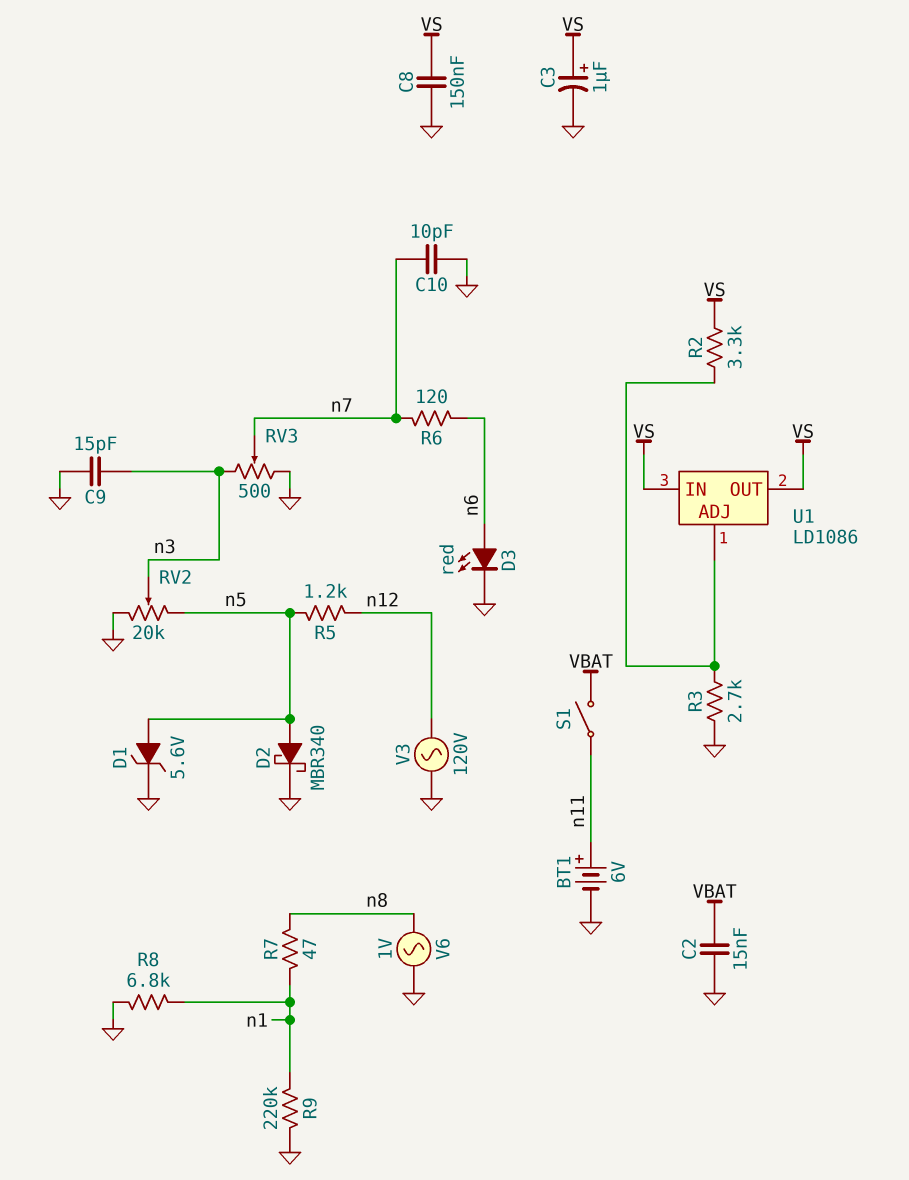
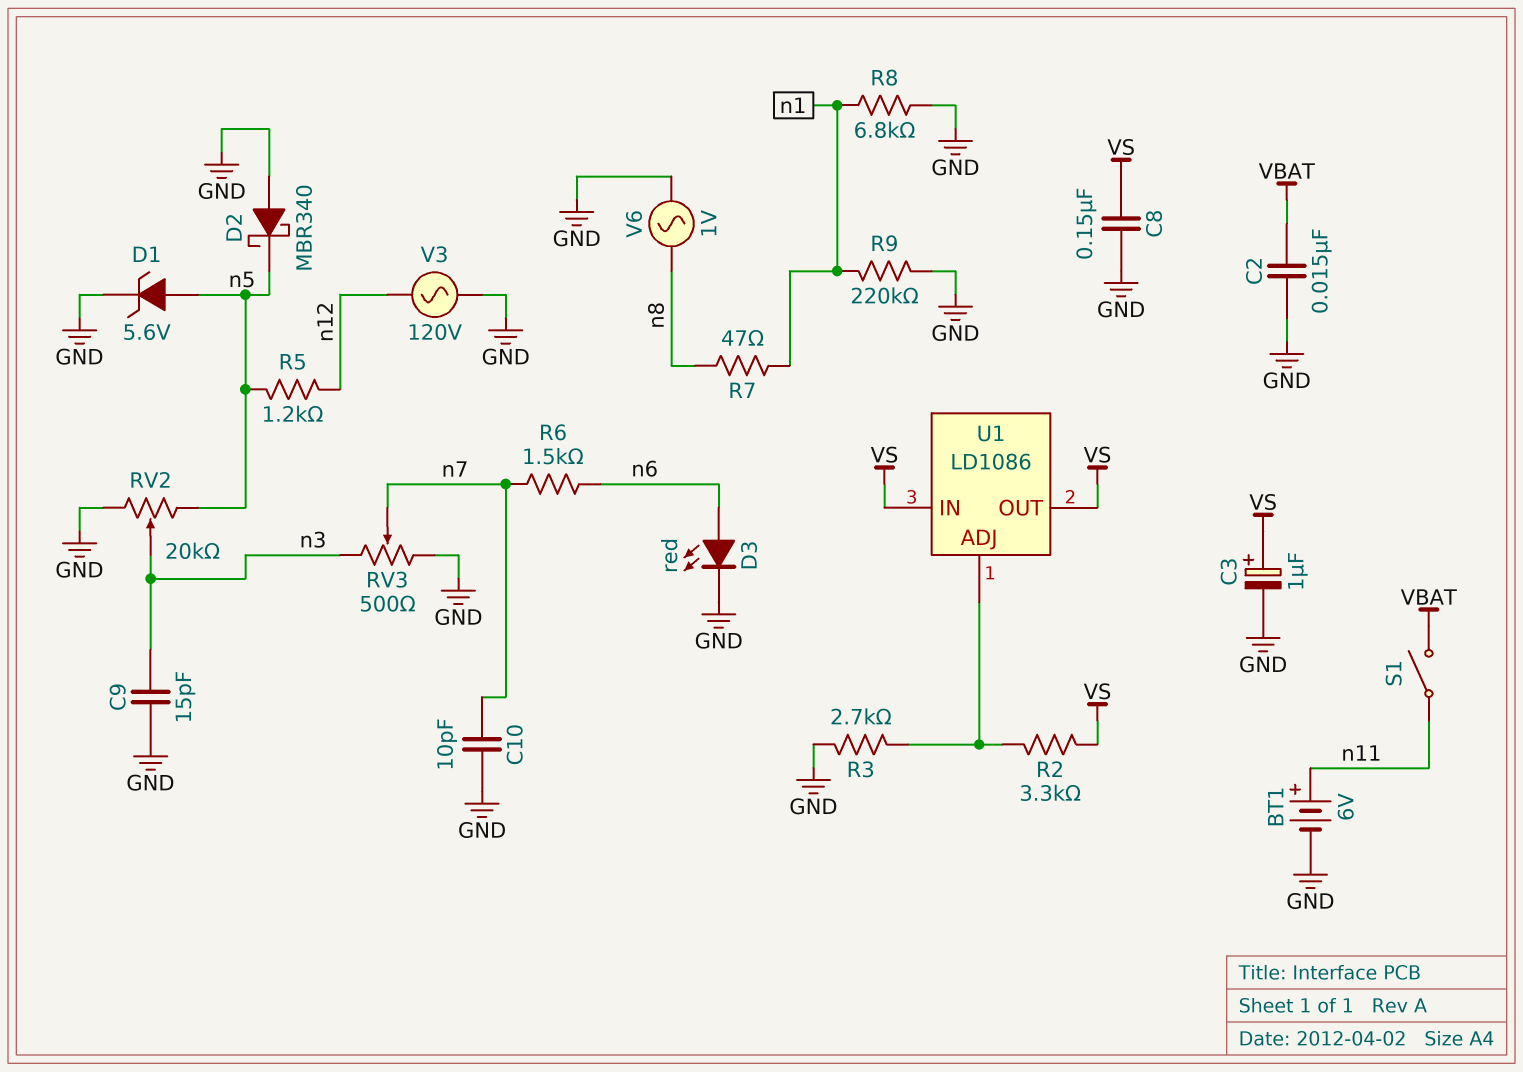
D2: schottky MBR340 (A n5, K GND) -> schottky MBR340 (A GND, K n5)
R6: 120 (n6, n7) -> 1.5k (n6, n7)

